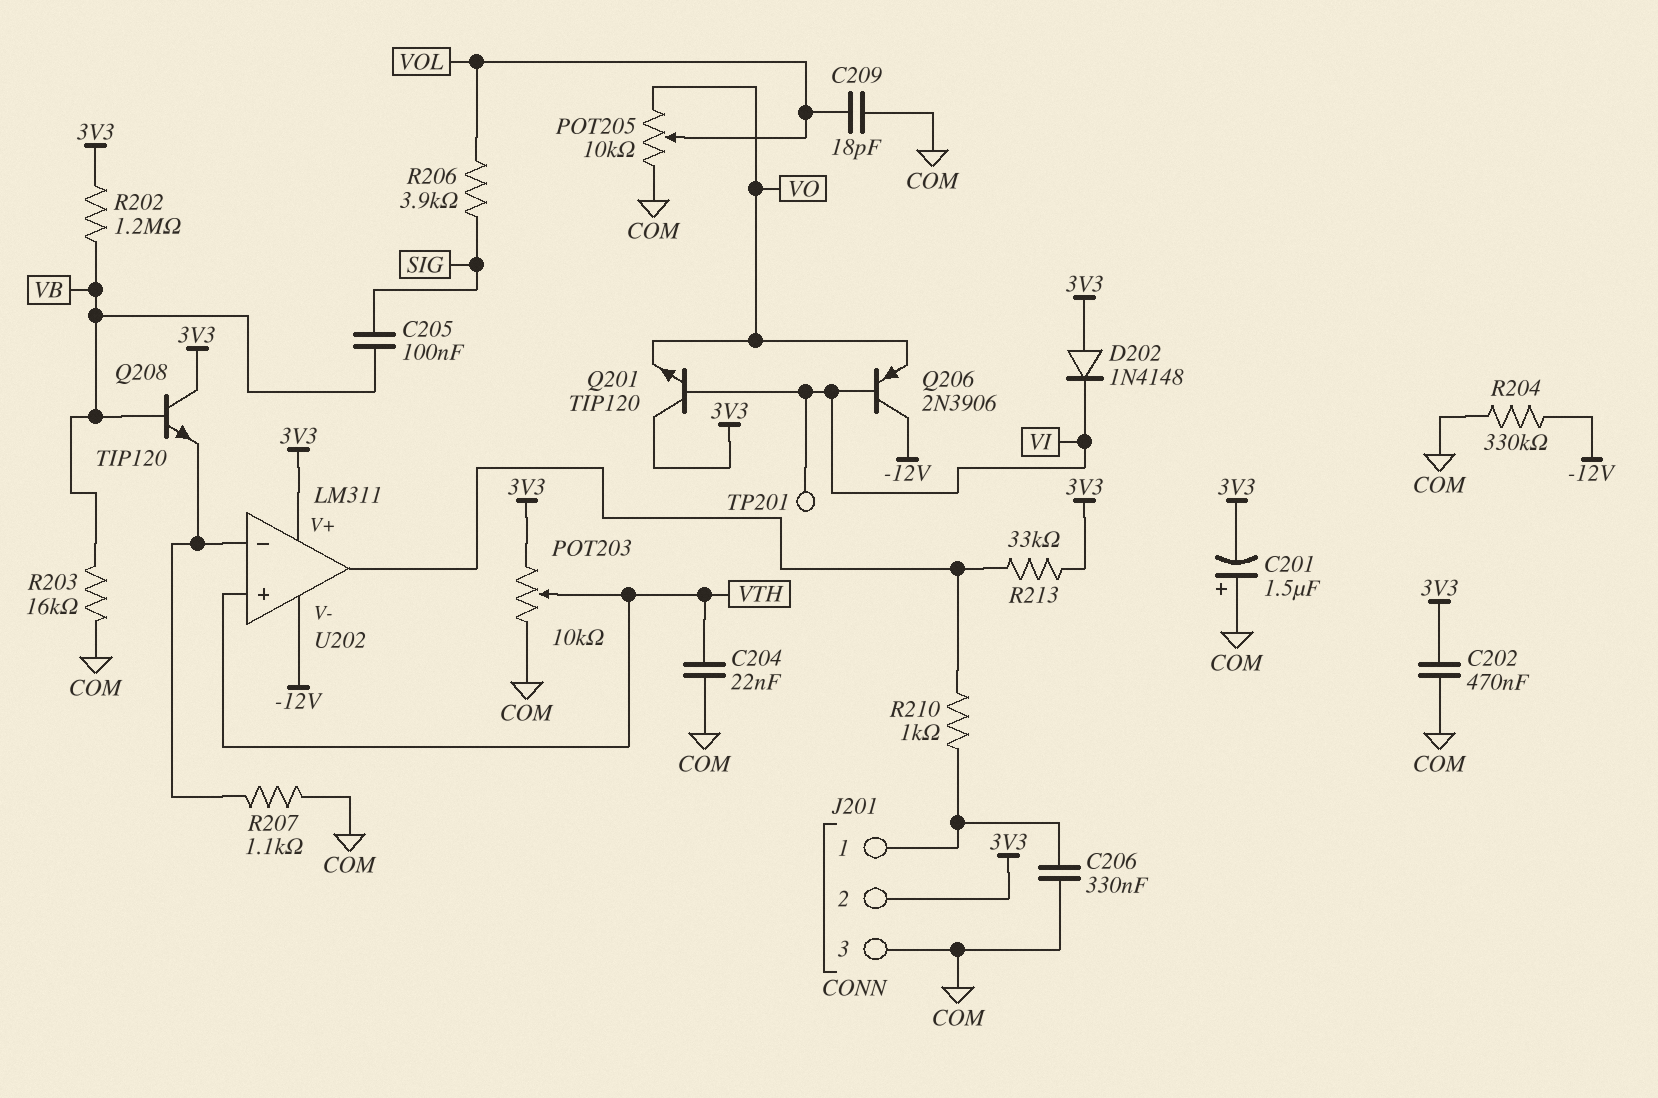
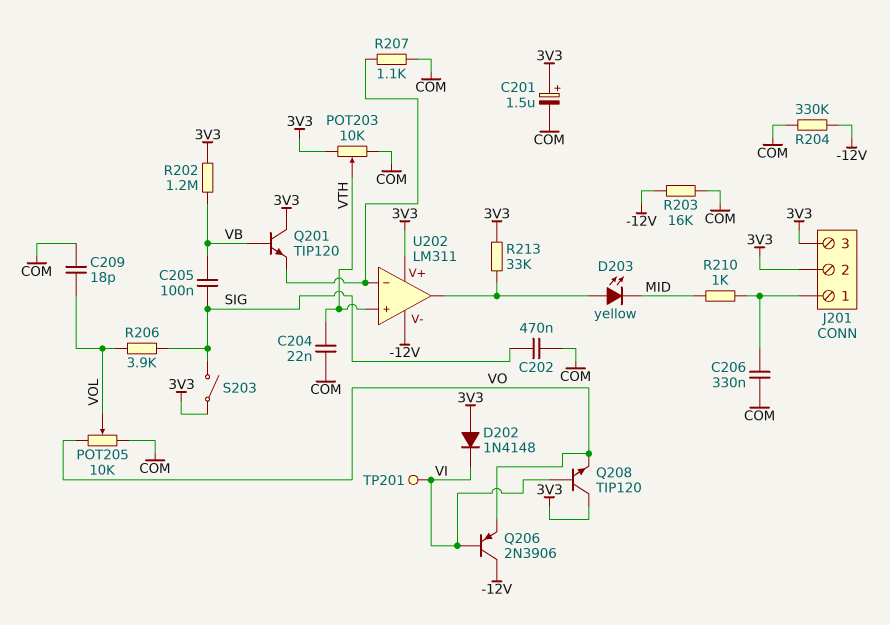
C201: 1.5uF (plus COM, minus 3V3) -> 1.5uF (plus 3V3, minus COM)
C202: 470nF (3V3, COM) -> 470nF (COM, SIG)
D203: none -> LED yellow (A U202/out, K MID)
J201 pin 3: COM -> 3V3
Q201: NPN TIP120 (B VI, C 3V3, E VO) -> NPN TIP120 (B VB, C 3V3, E U202/in-)
Q208: NPN TIP120 (B VB, C 3V3, E U202/in-) -> NPN TIP120 (B VI, C 3V3, E VO)
R203: 16k (COM, VB) -> 16k (-12V, COM)
R210: 1k (J201/1, U202/out) -> 1k (J201/1, MID)
S203: none -> switch (3V3, SIG)

